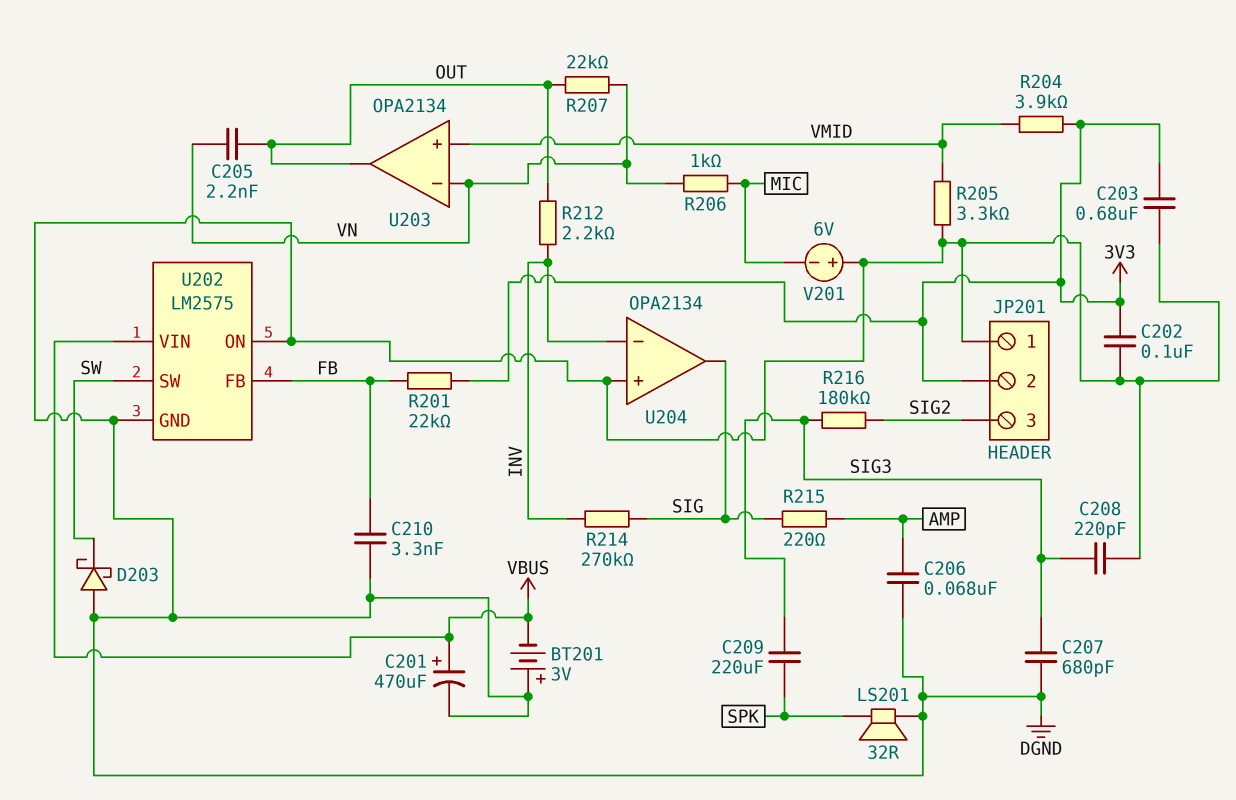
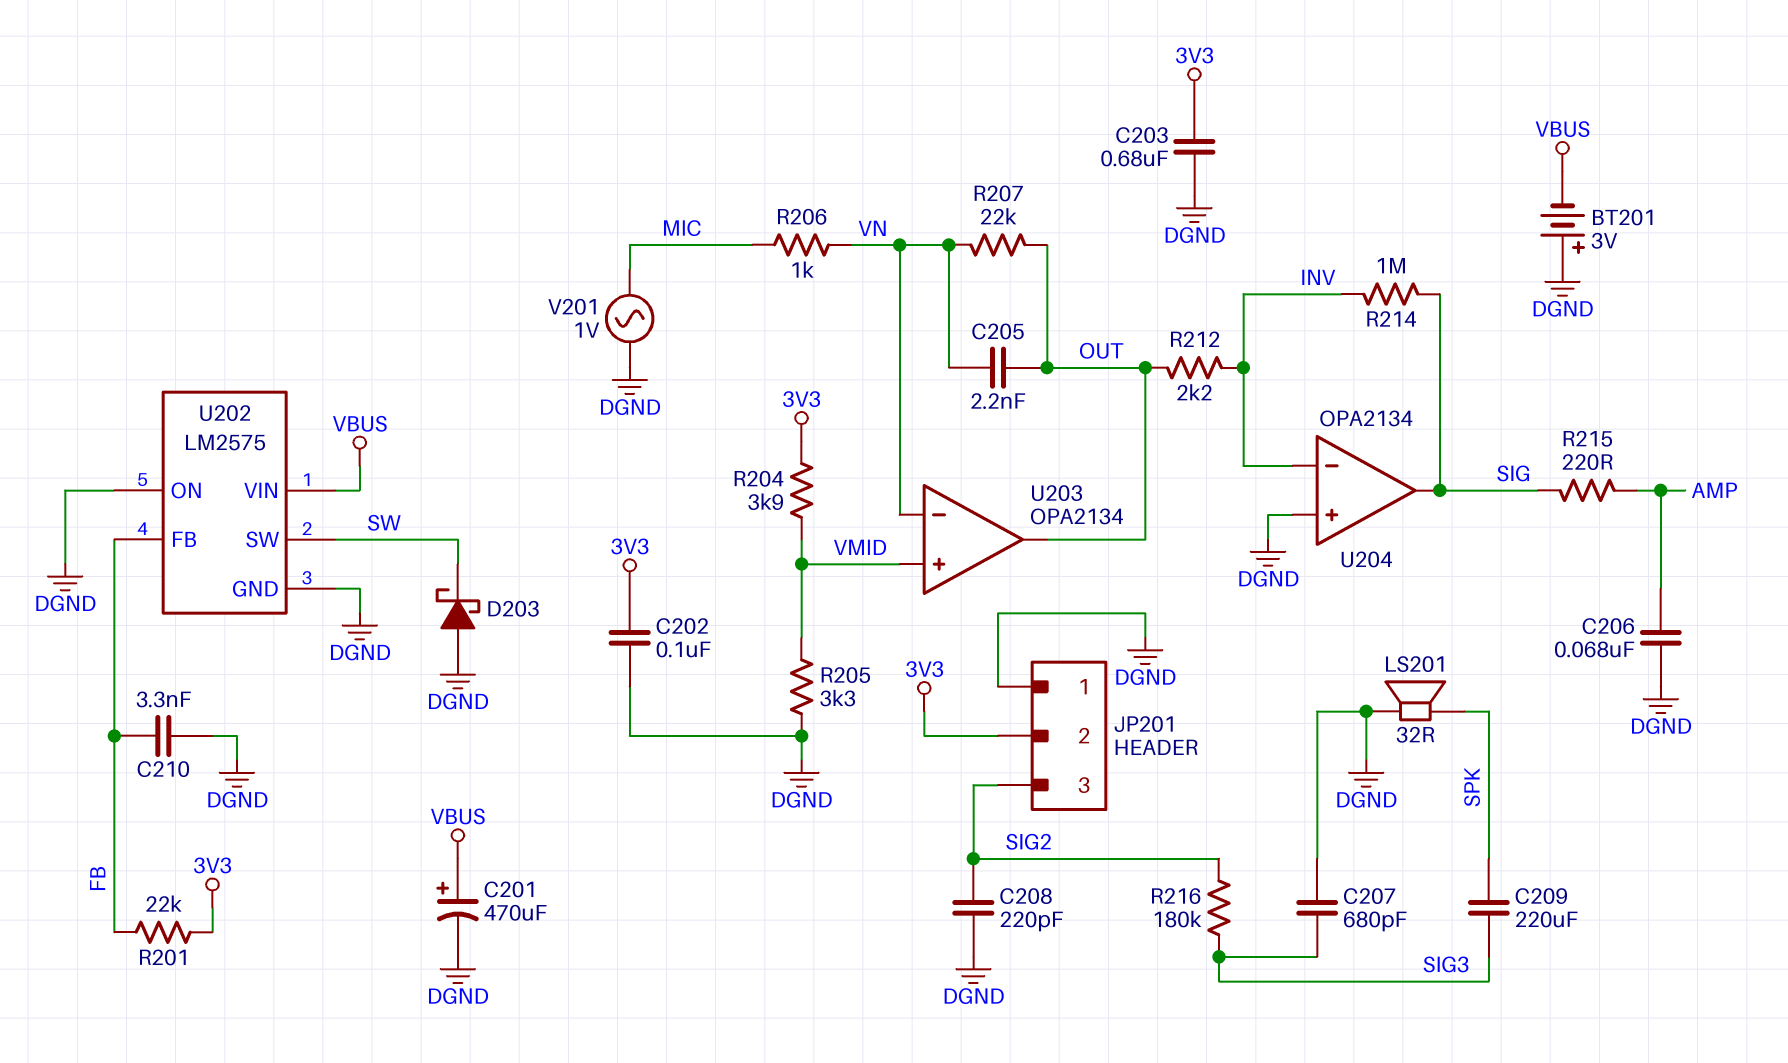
C208: 220pF (DGND, SIG3) -> 220pF (DGND, SIG2)
R214: 270k (INV, SIG) -> 1M (INV, SIG)
V201: 6V (plus DGND, minus MIC) -> AC 1V (DGND, MIC)

